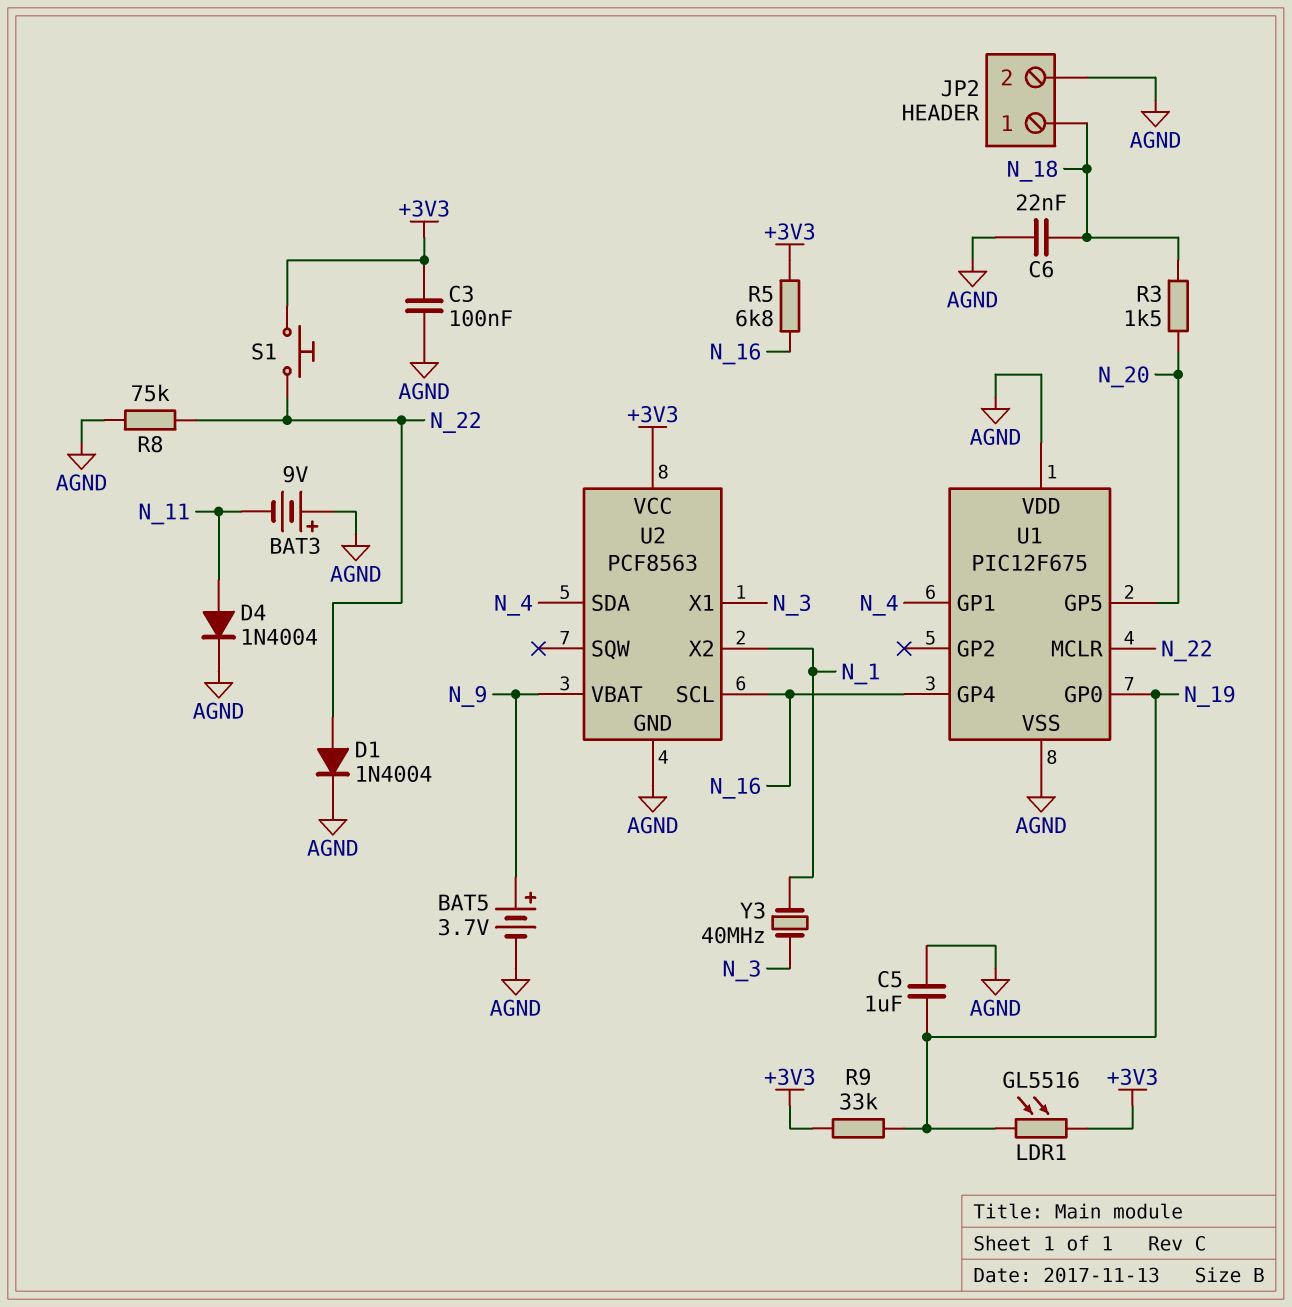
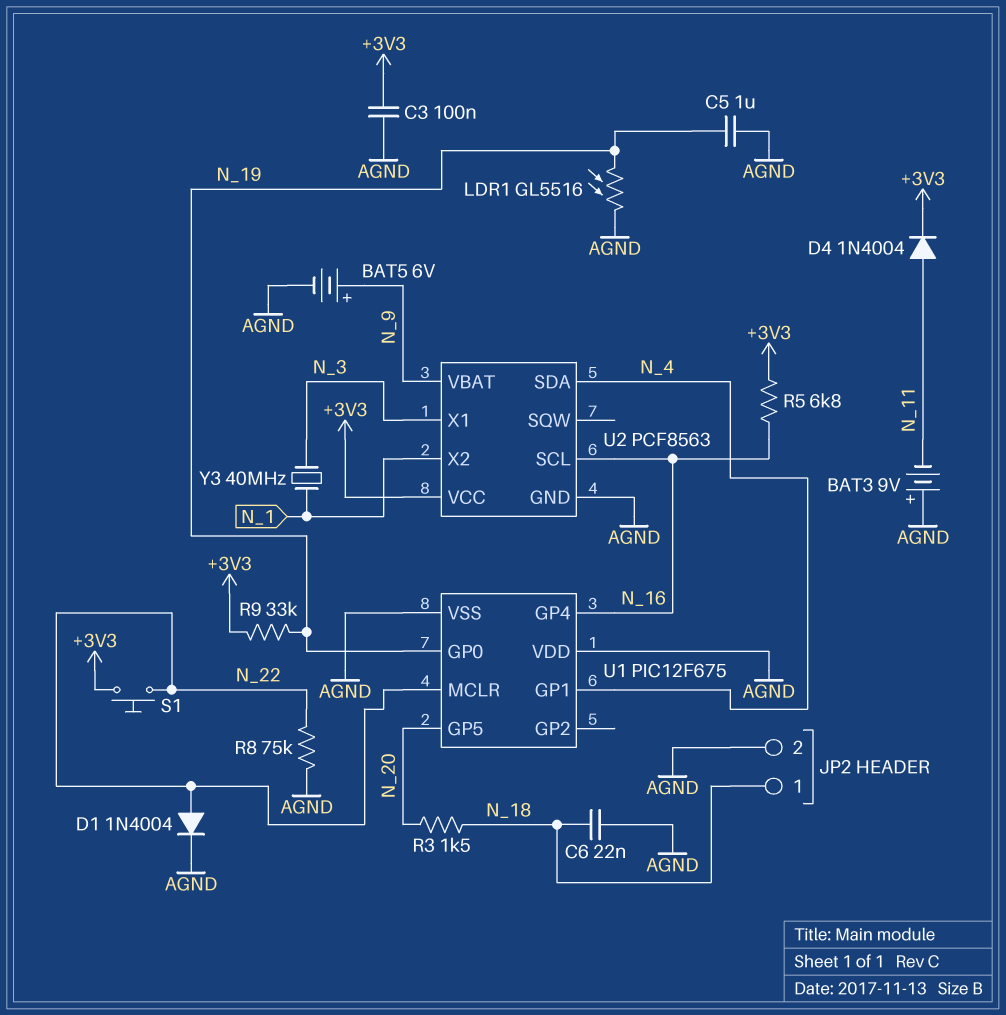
BAT5: 3.7V (plus N_9, minus AGND) -> 6V (plus N_9, minus AGND)
D4: diode 1N4004 (A N_11, K AGND) -> diode 1N4004 (A N_11, K +3V3)
LDR1: GL5516 (+3V3, N_19) -> GL5516 (AGND, N_19)

